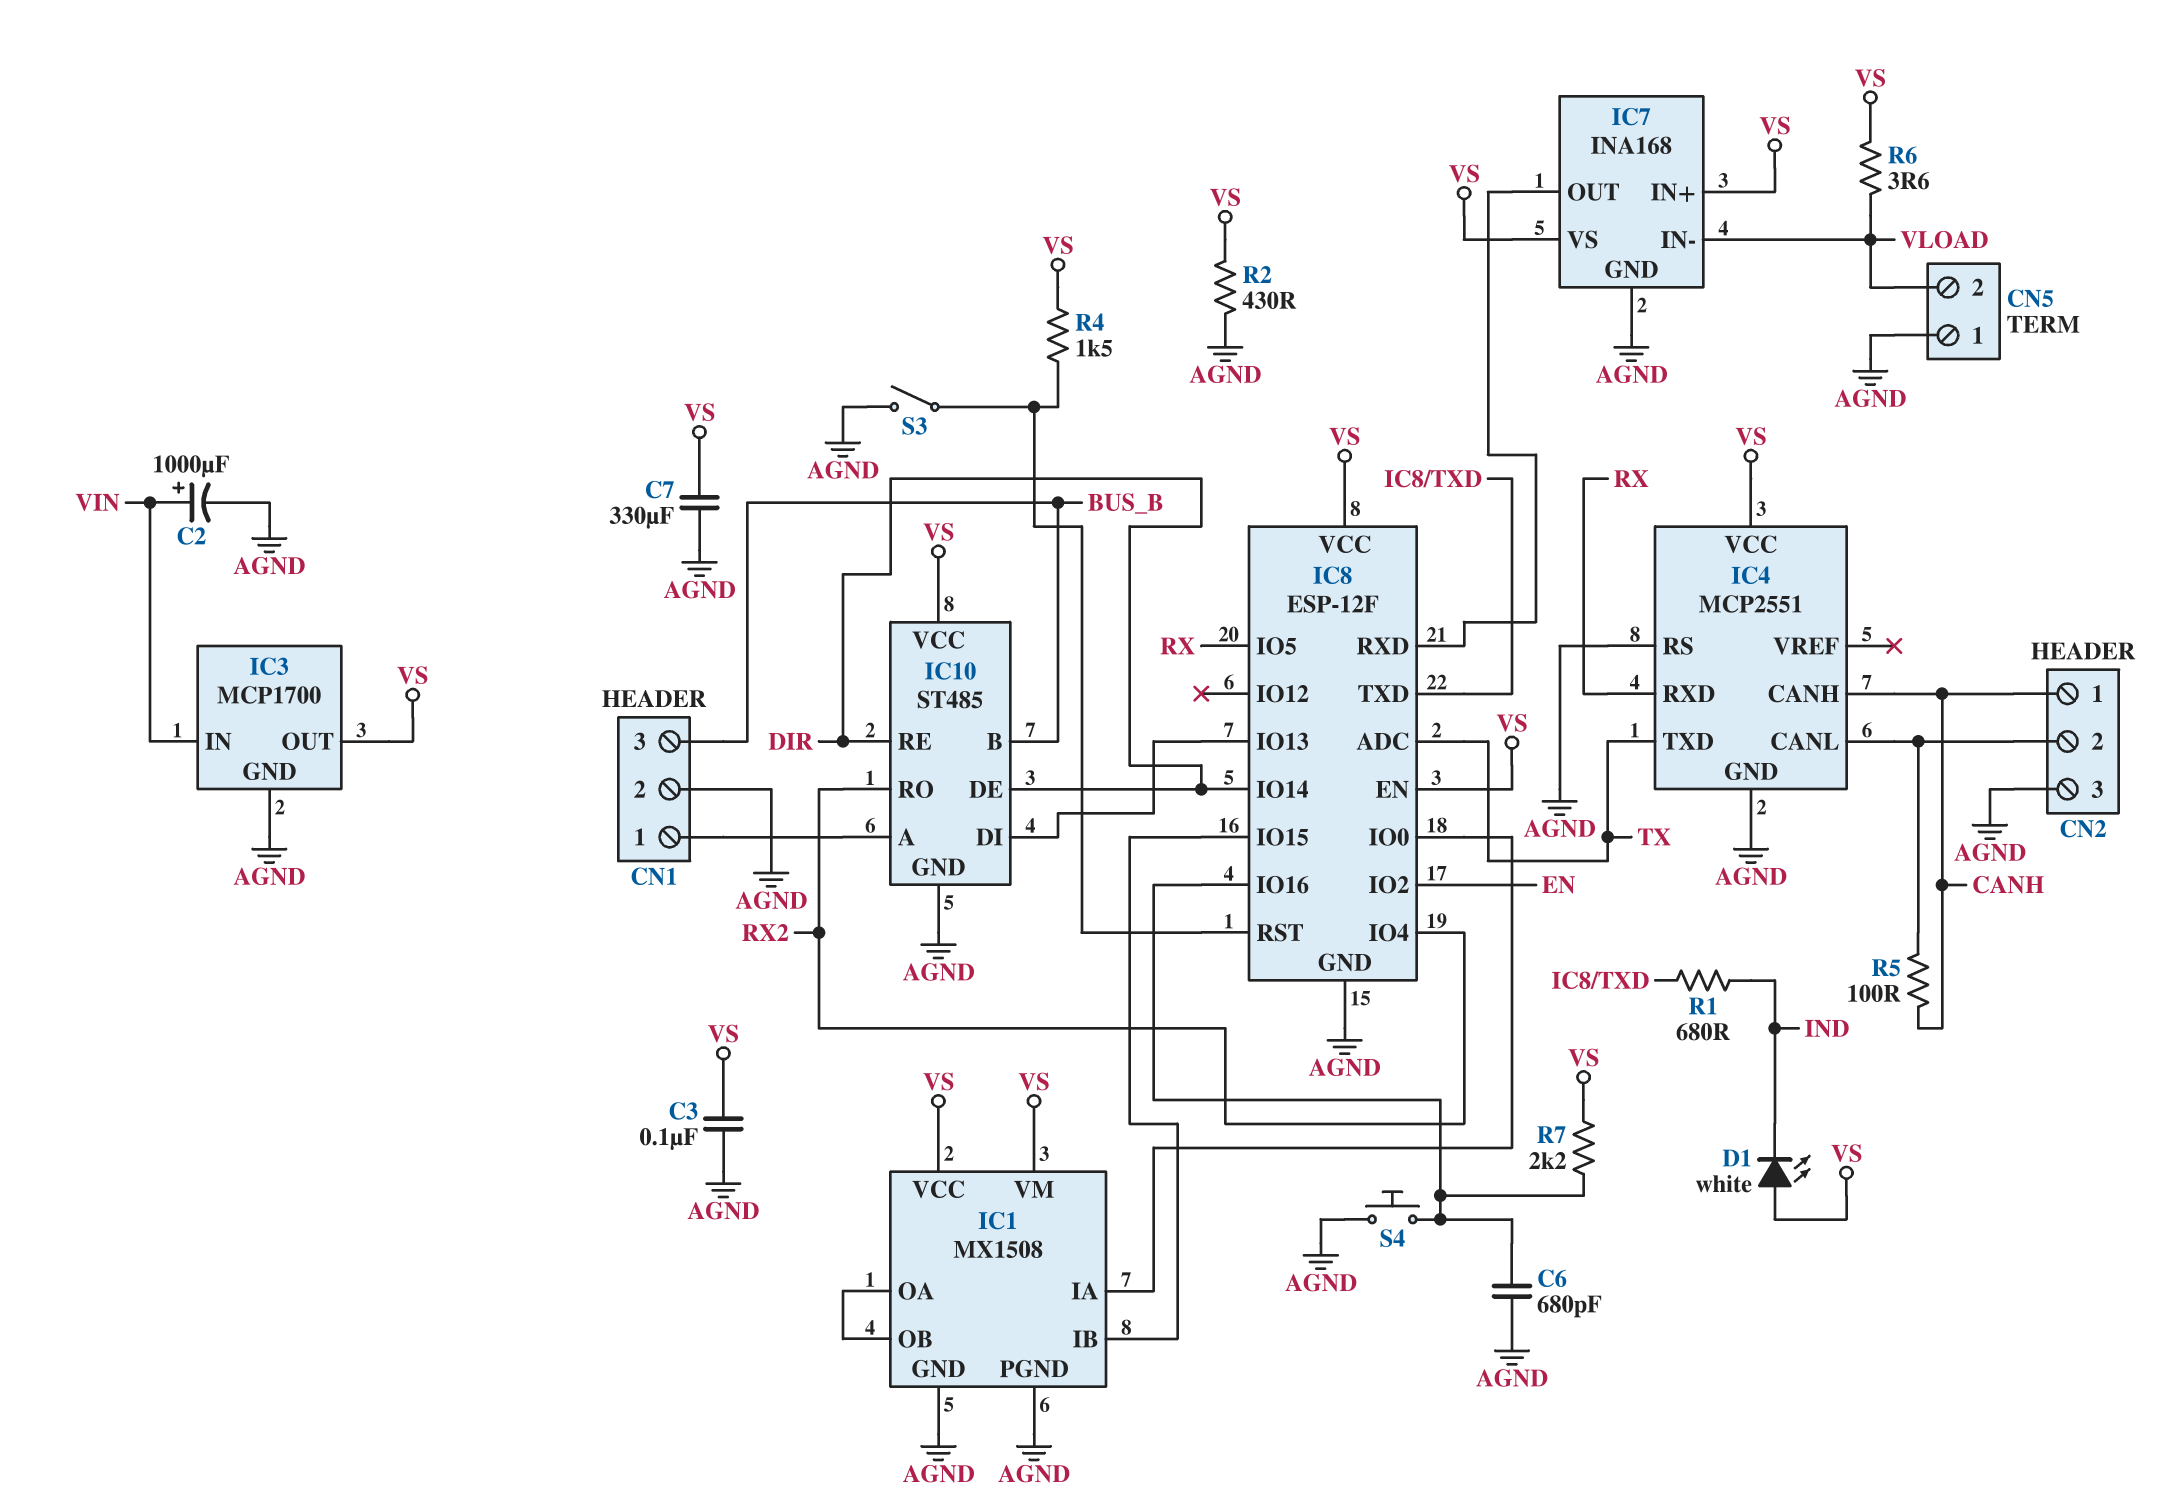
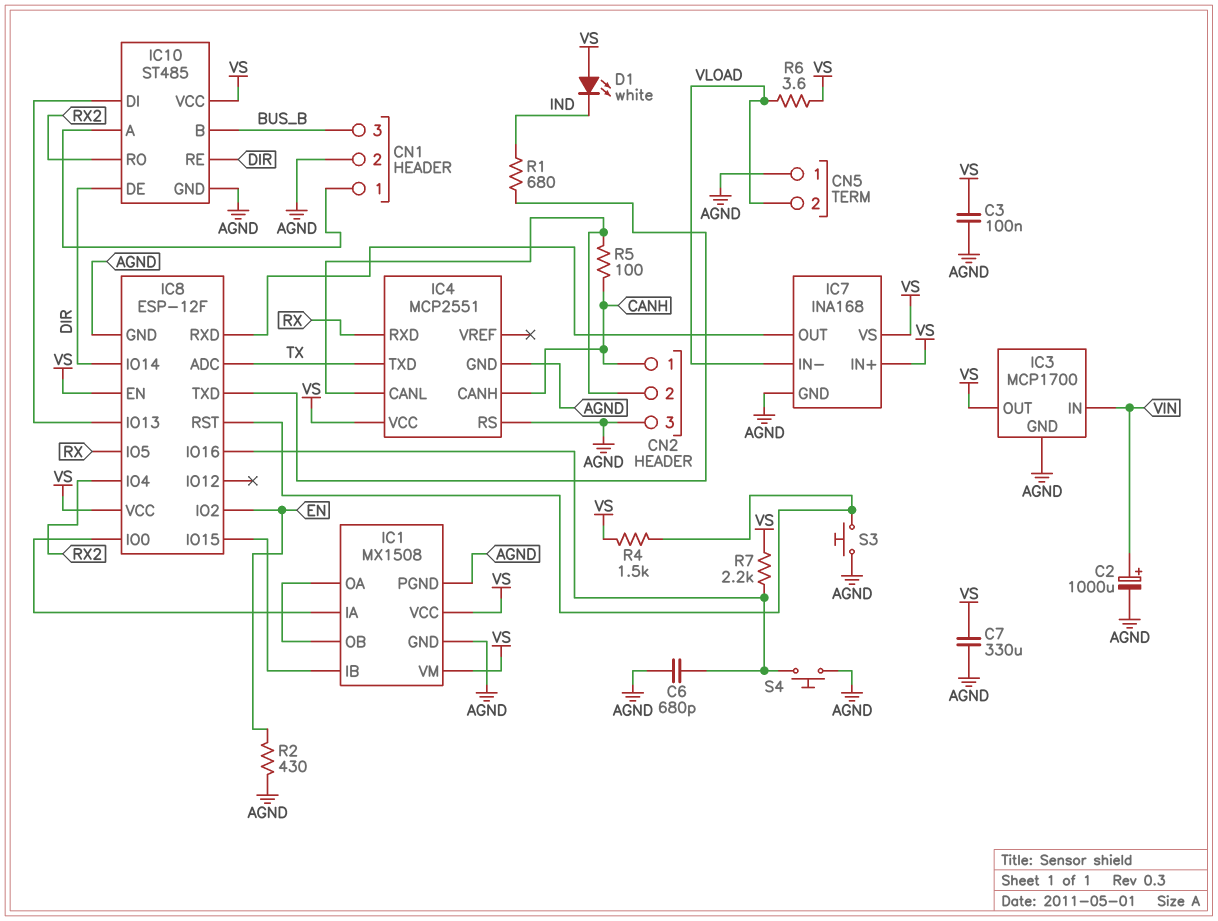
R2: 430 (AGND, VS) -> 430 (AGND, EN)
S3: switch (AGND, IC8/RST) -> button (AGND, IC8/RST)

